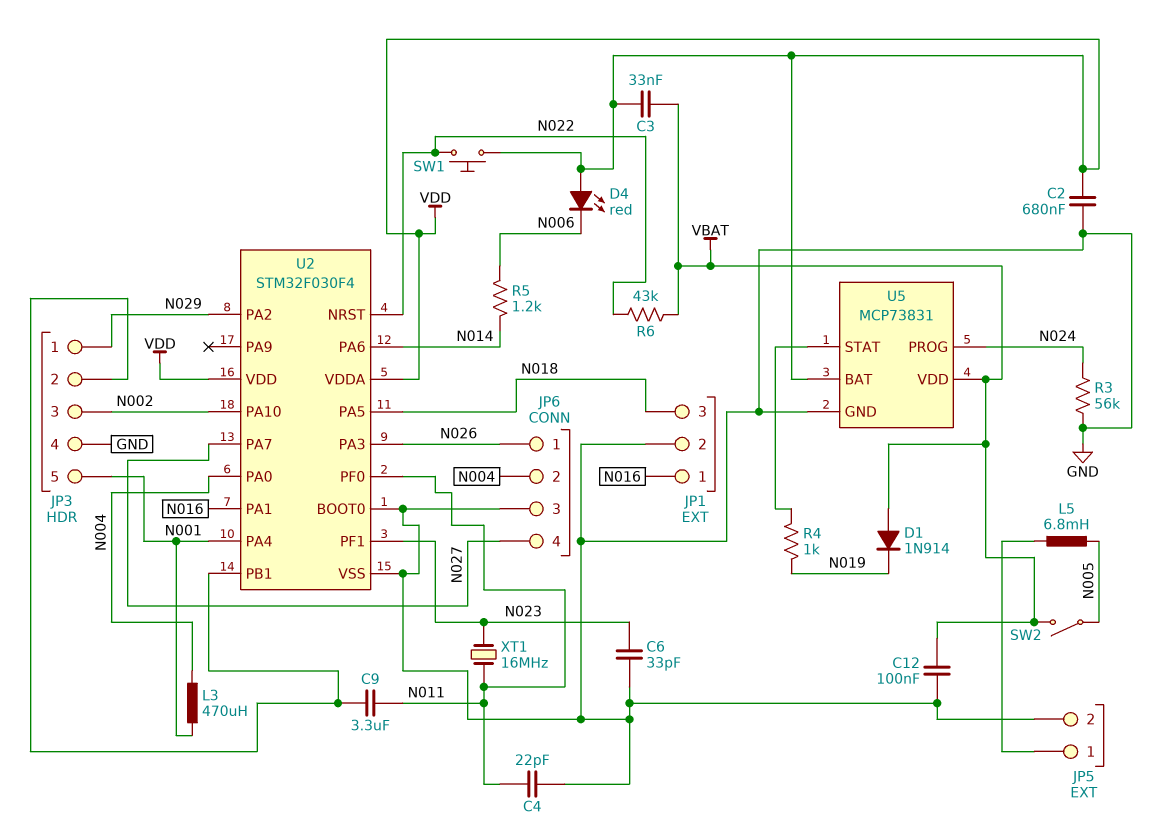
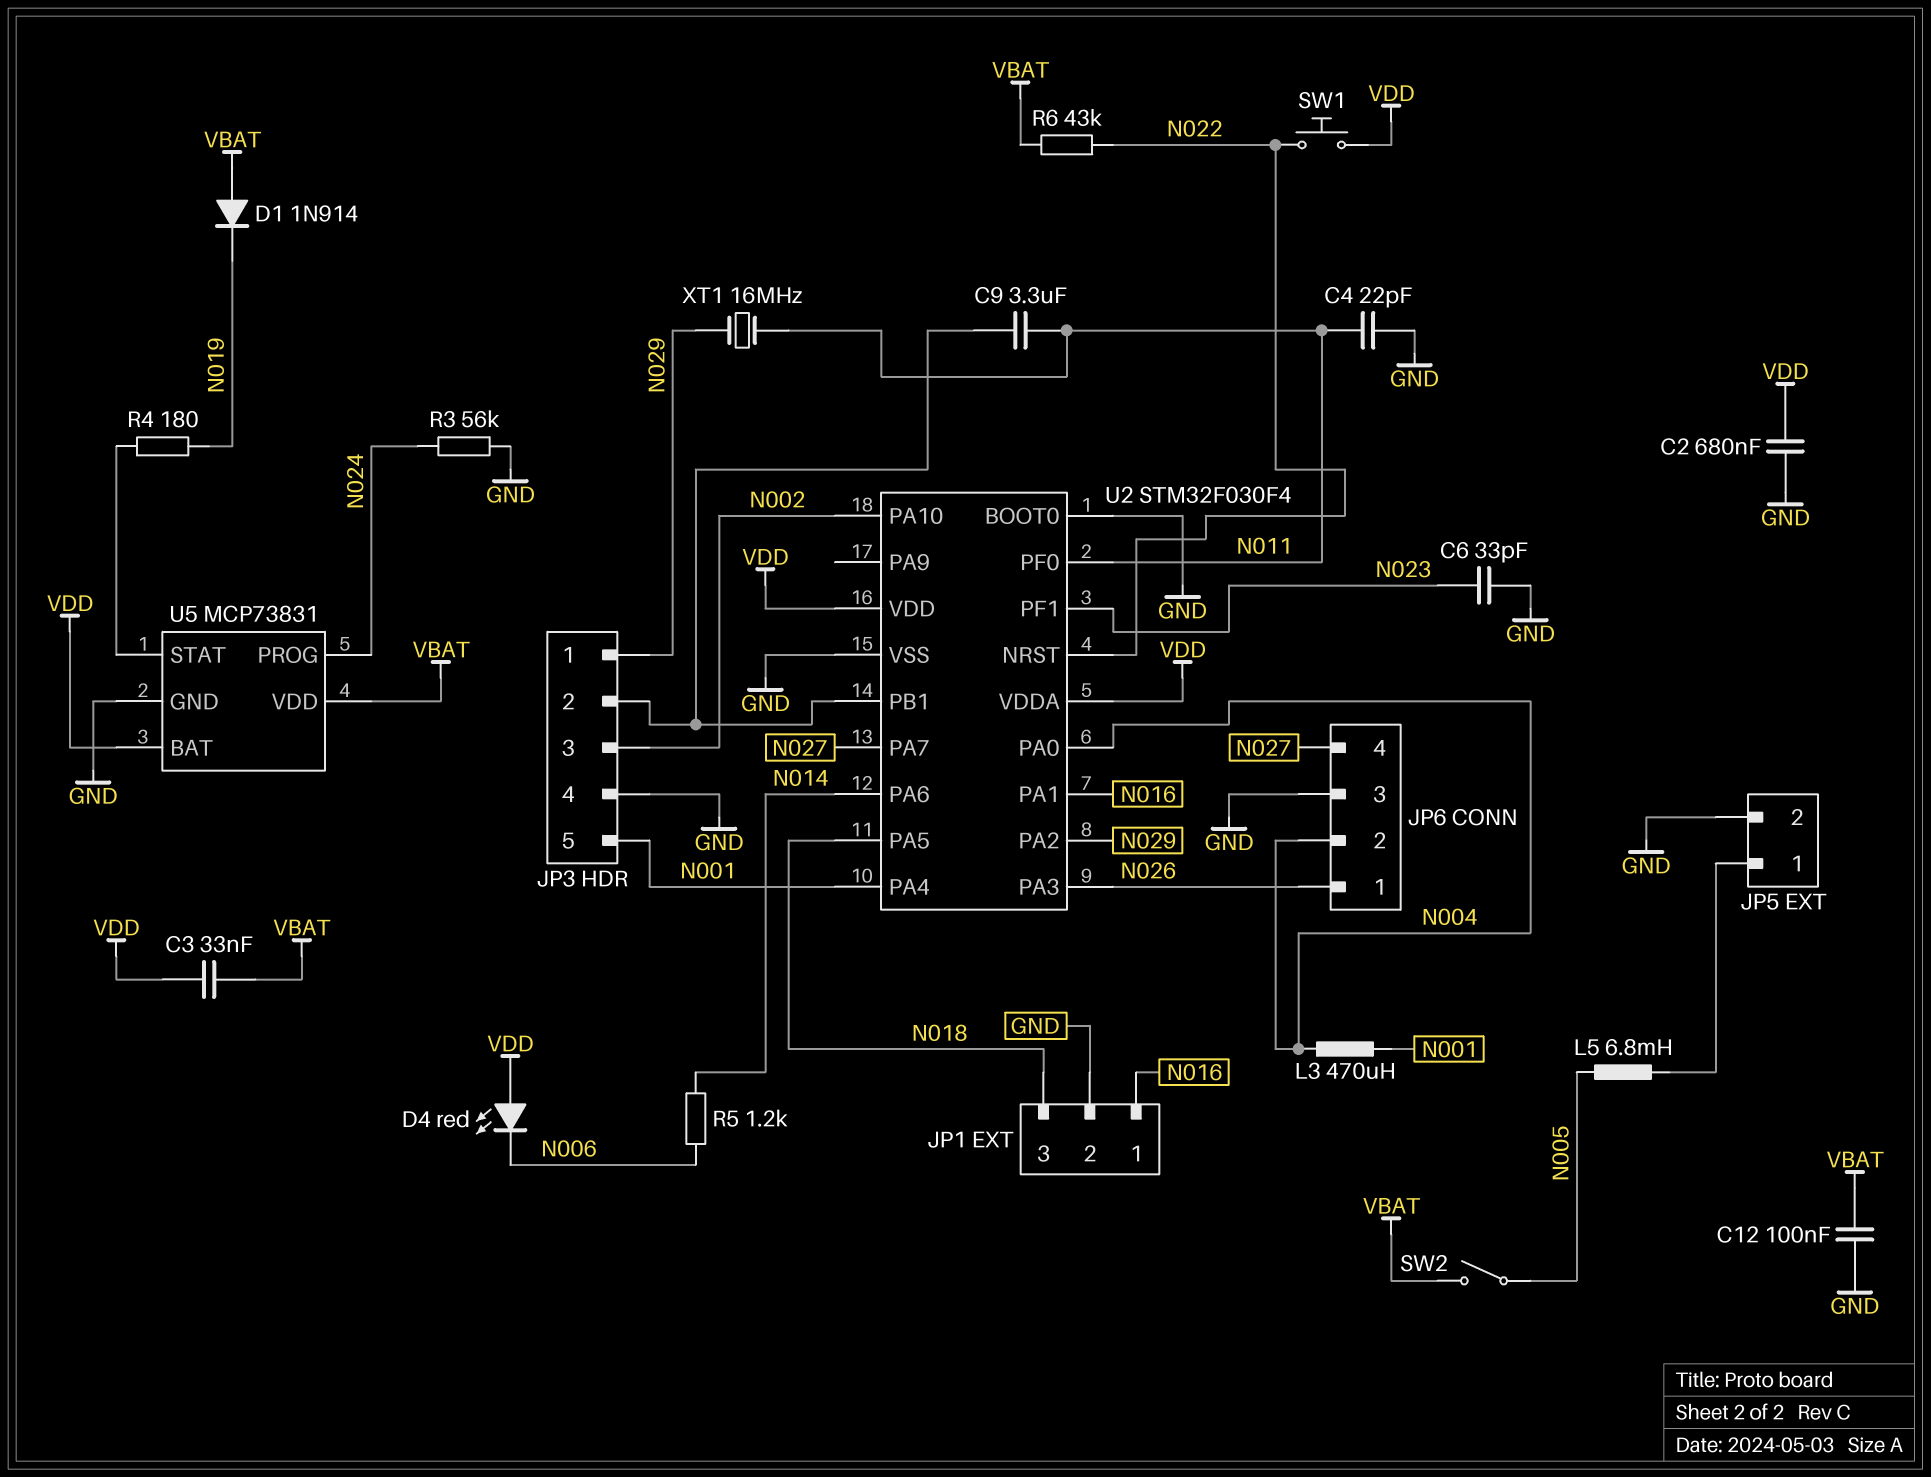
R4: 1k (N019, U5/STAT) -> 180 (N019, U5/STAT)
XT1: 16MHz (N011, N023) -> 16MHz (N011, N029)

